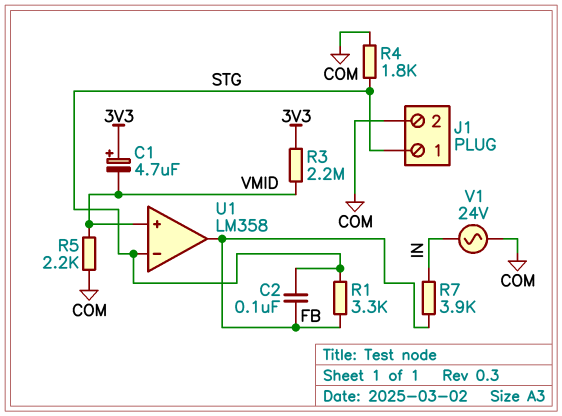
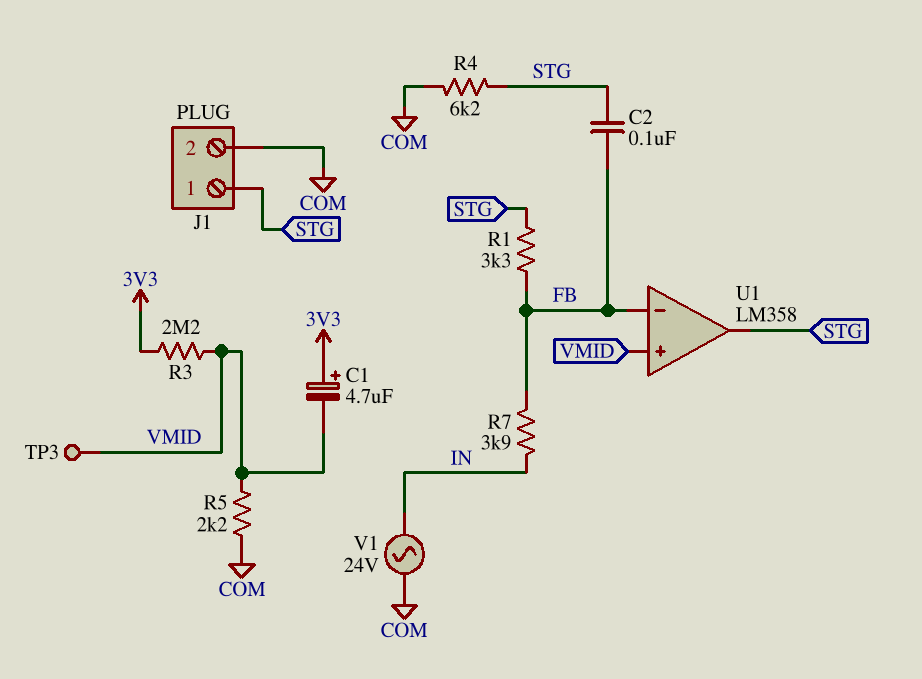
R4: 1.8k (COM, STG) -> 6.2k (COM, STG)
TP3: none -> test point (VMID)
U1 pin in-: STG -> FB
U1 pin out: FB -> STG

